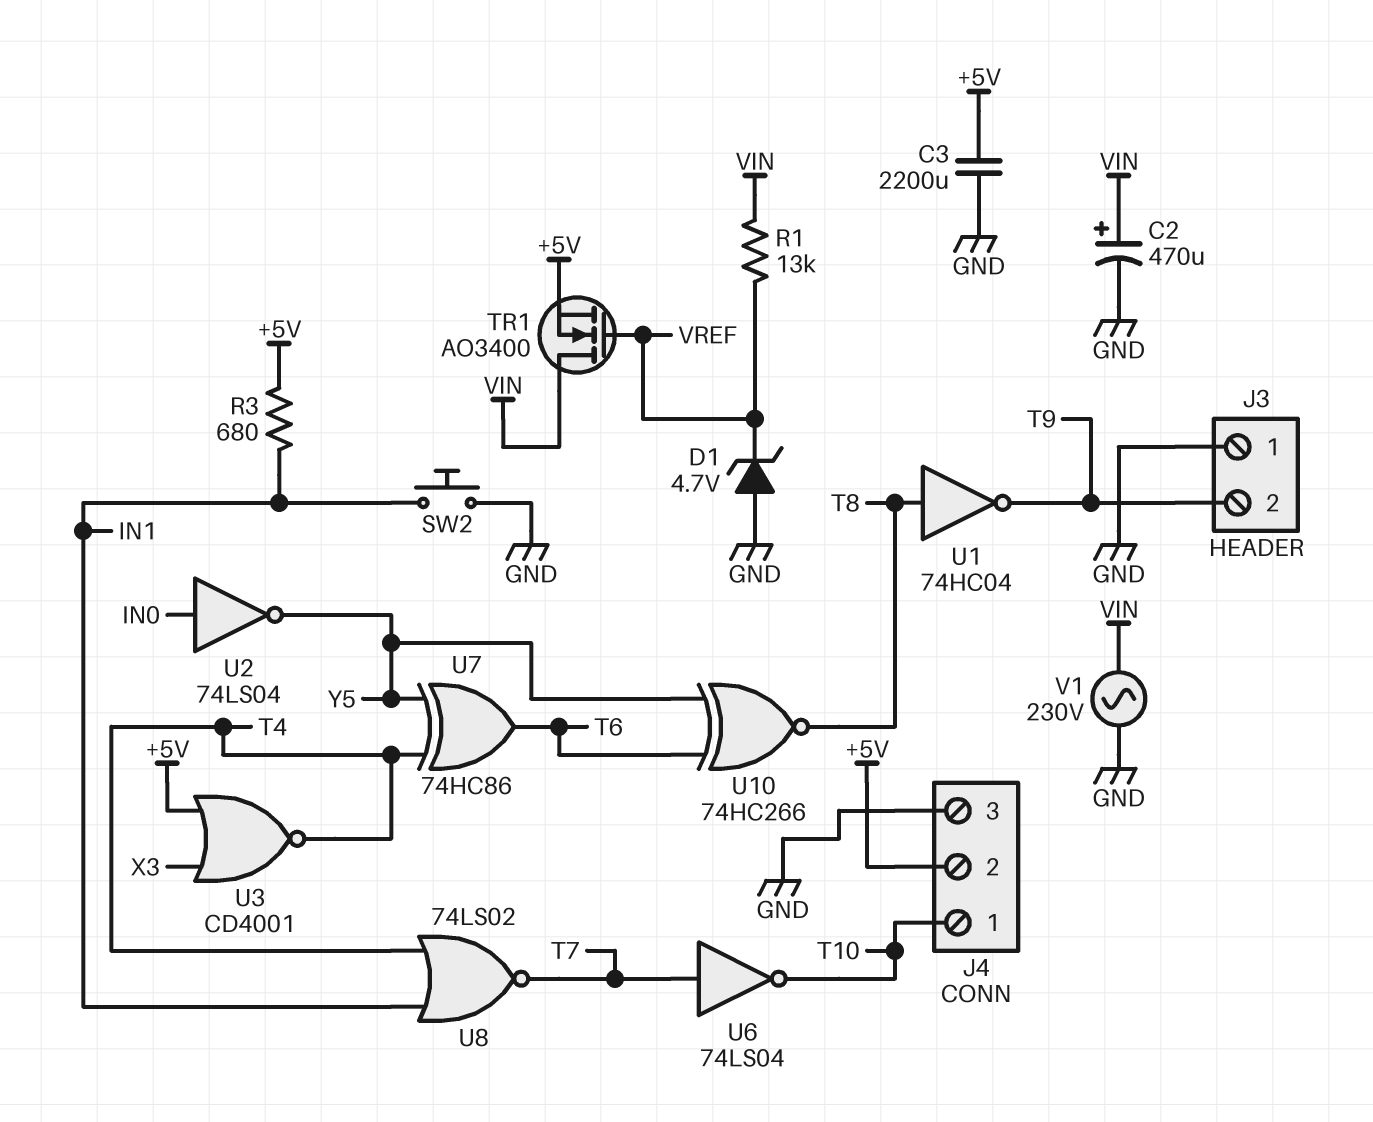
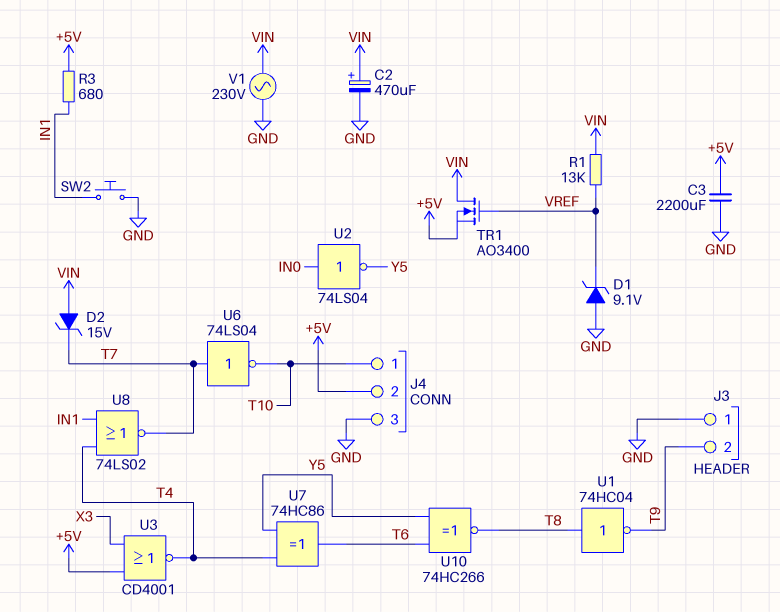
D1: zener 4.7V (A GND, K VREF) -> zener 9.1V (A GND, K VREF)
D2: none -> zener 15V (A VIN, K T7)

